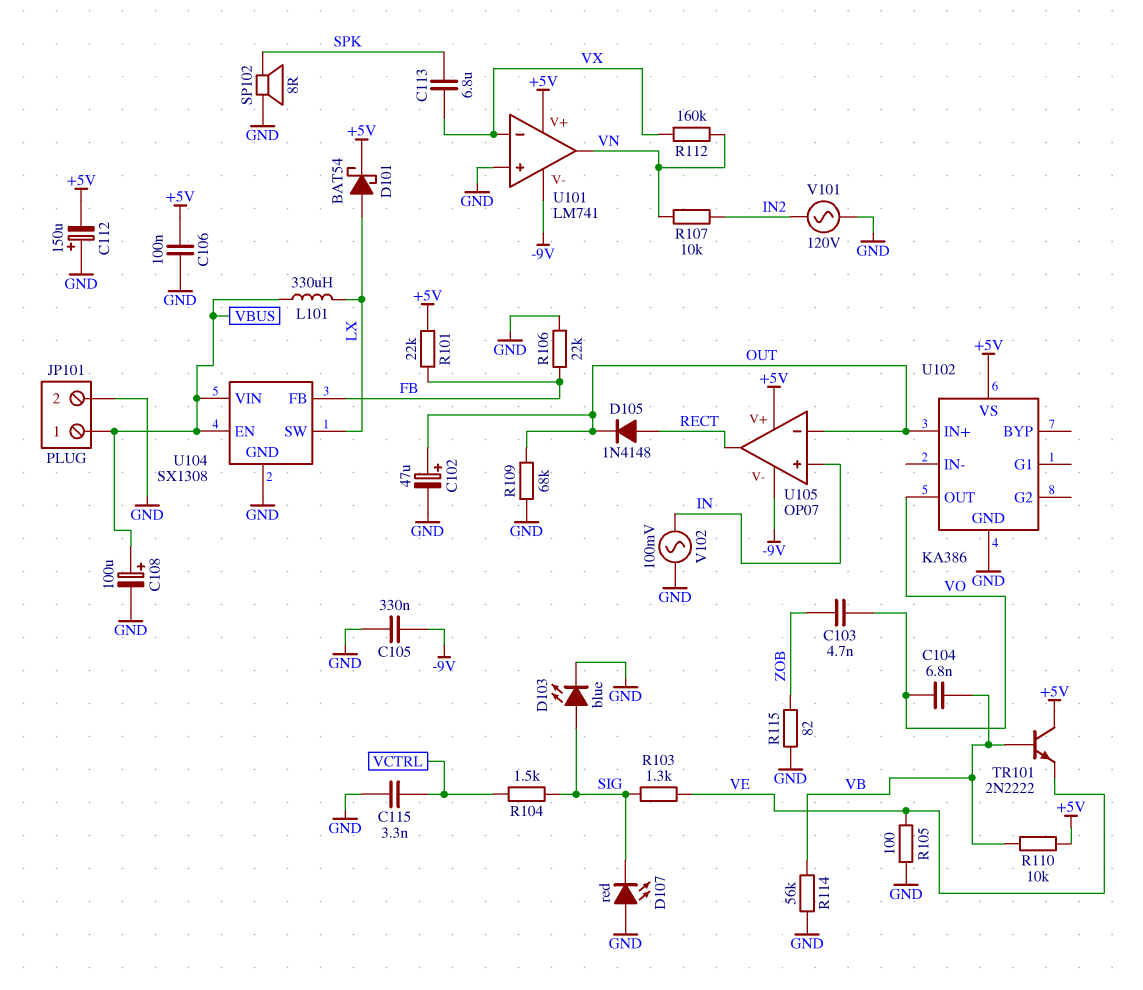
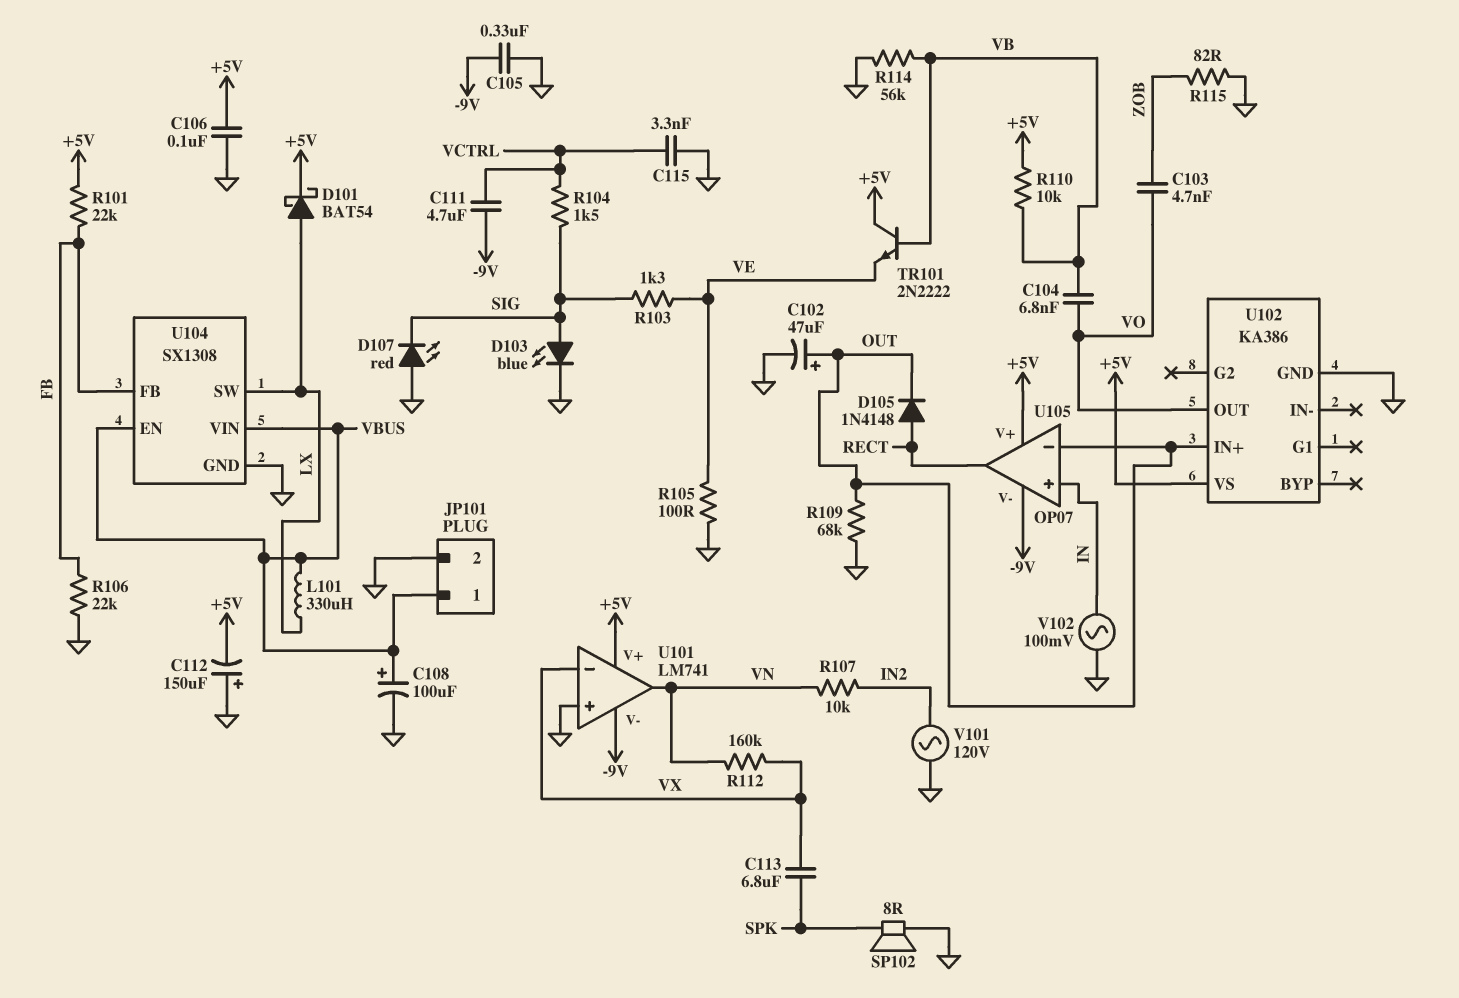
C111: none -> 4.7uF (-9V, VCTRL)

